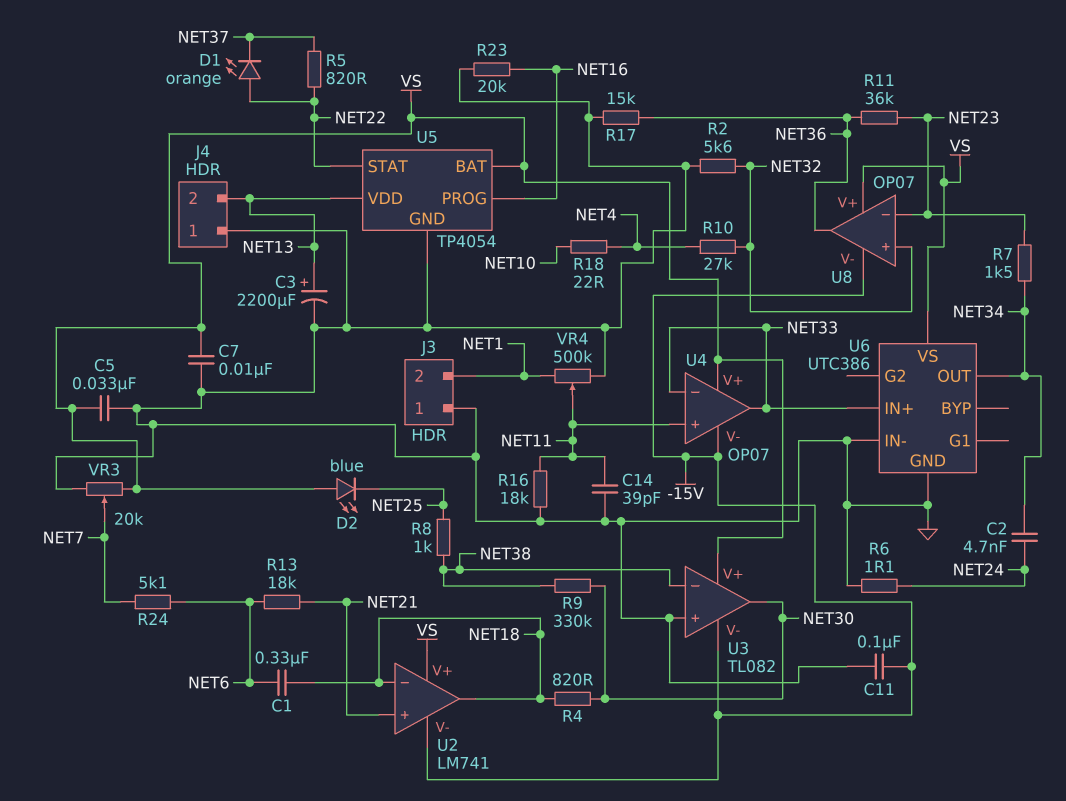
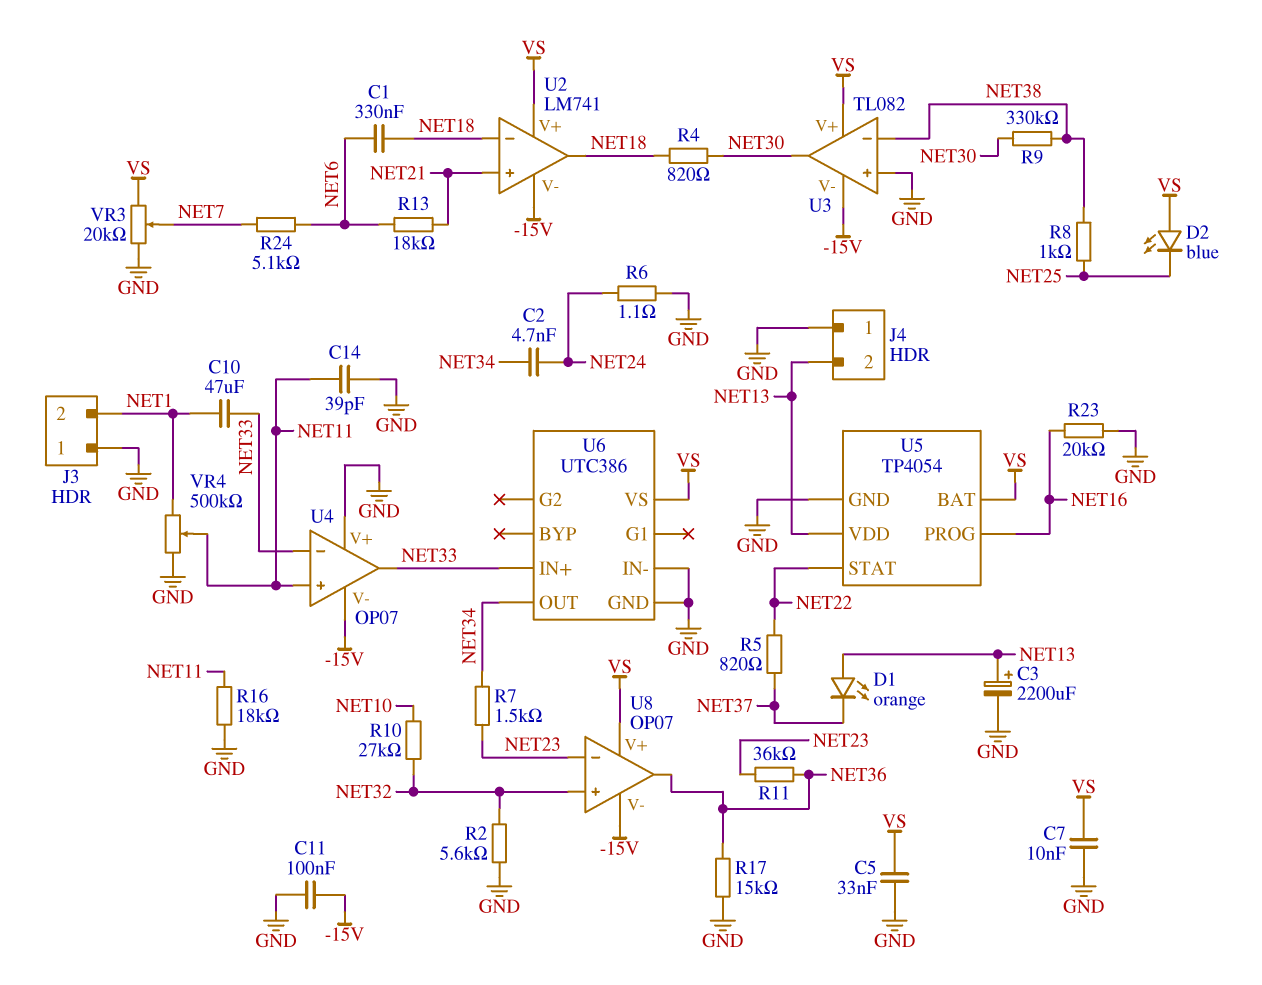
C10: none -> 47uF (NET1, NET33)
D1: LED orange (A NET22, K NET37) -> LED orange (A NET13, K NET37)
R10: 27k (NET4, NET32) -> 27k (NET10, NET32)
R18: 22 (NET4, NET10) -> none
U4 pin V+: VS -> GND

